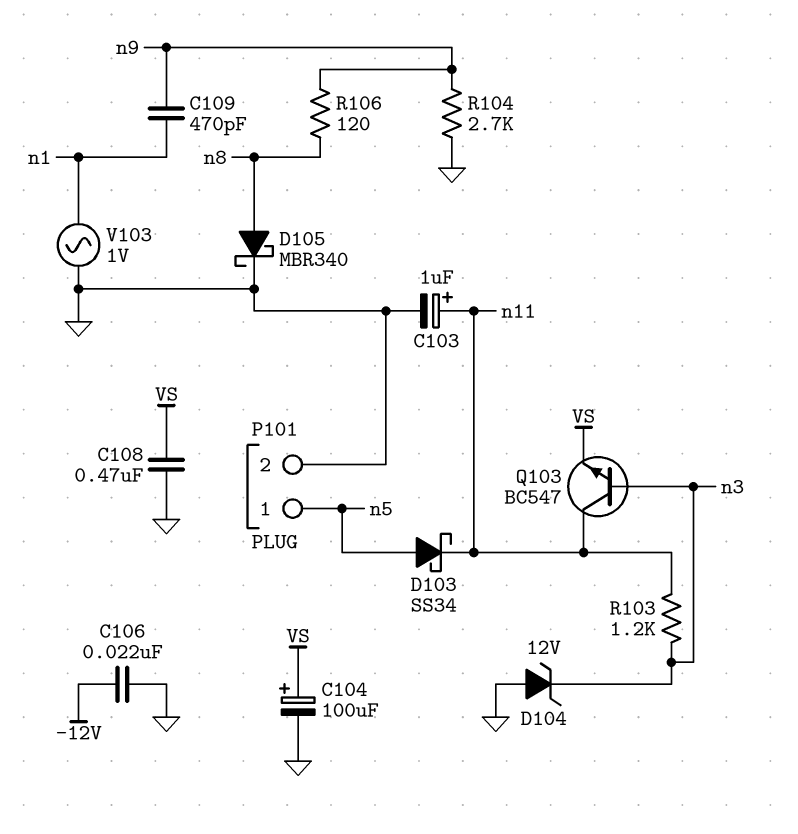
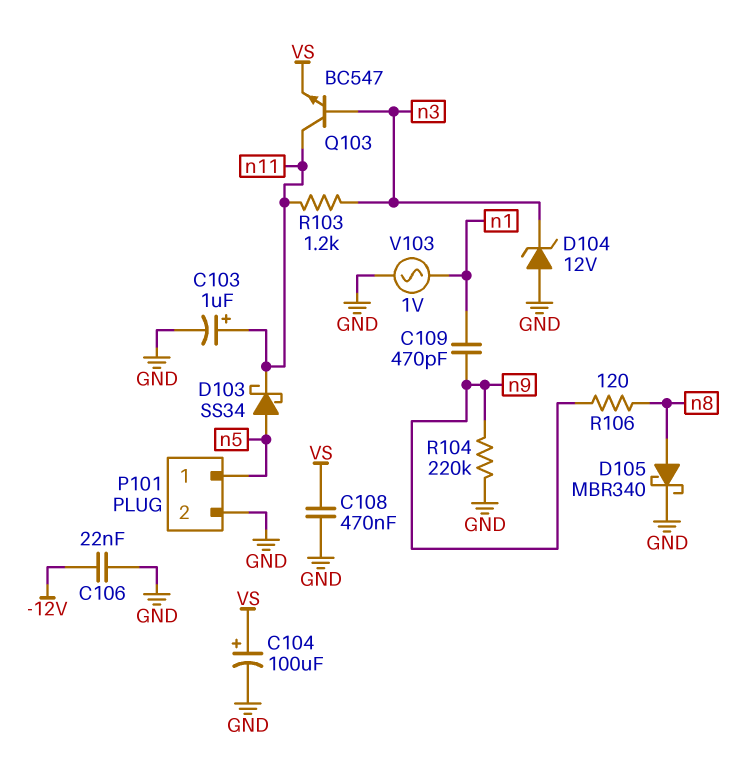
R104: 2.7k (GND, n9) -> 220k (GND, n9)

